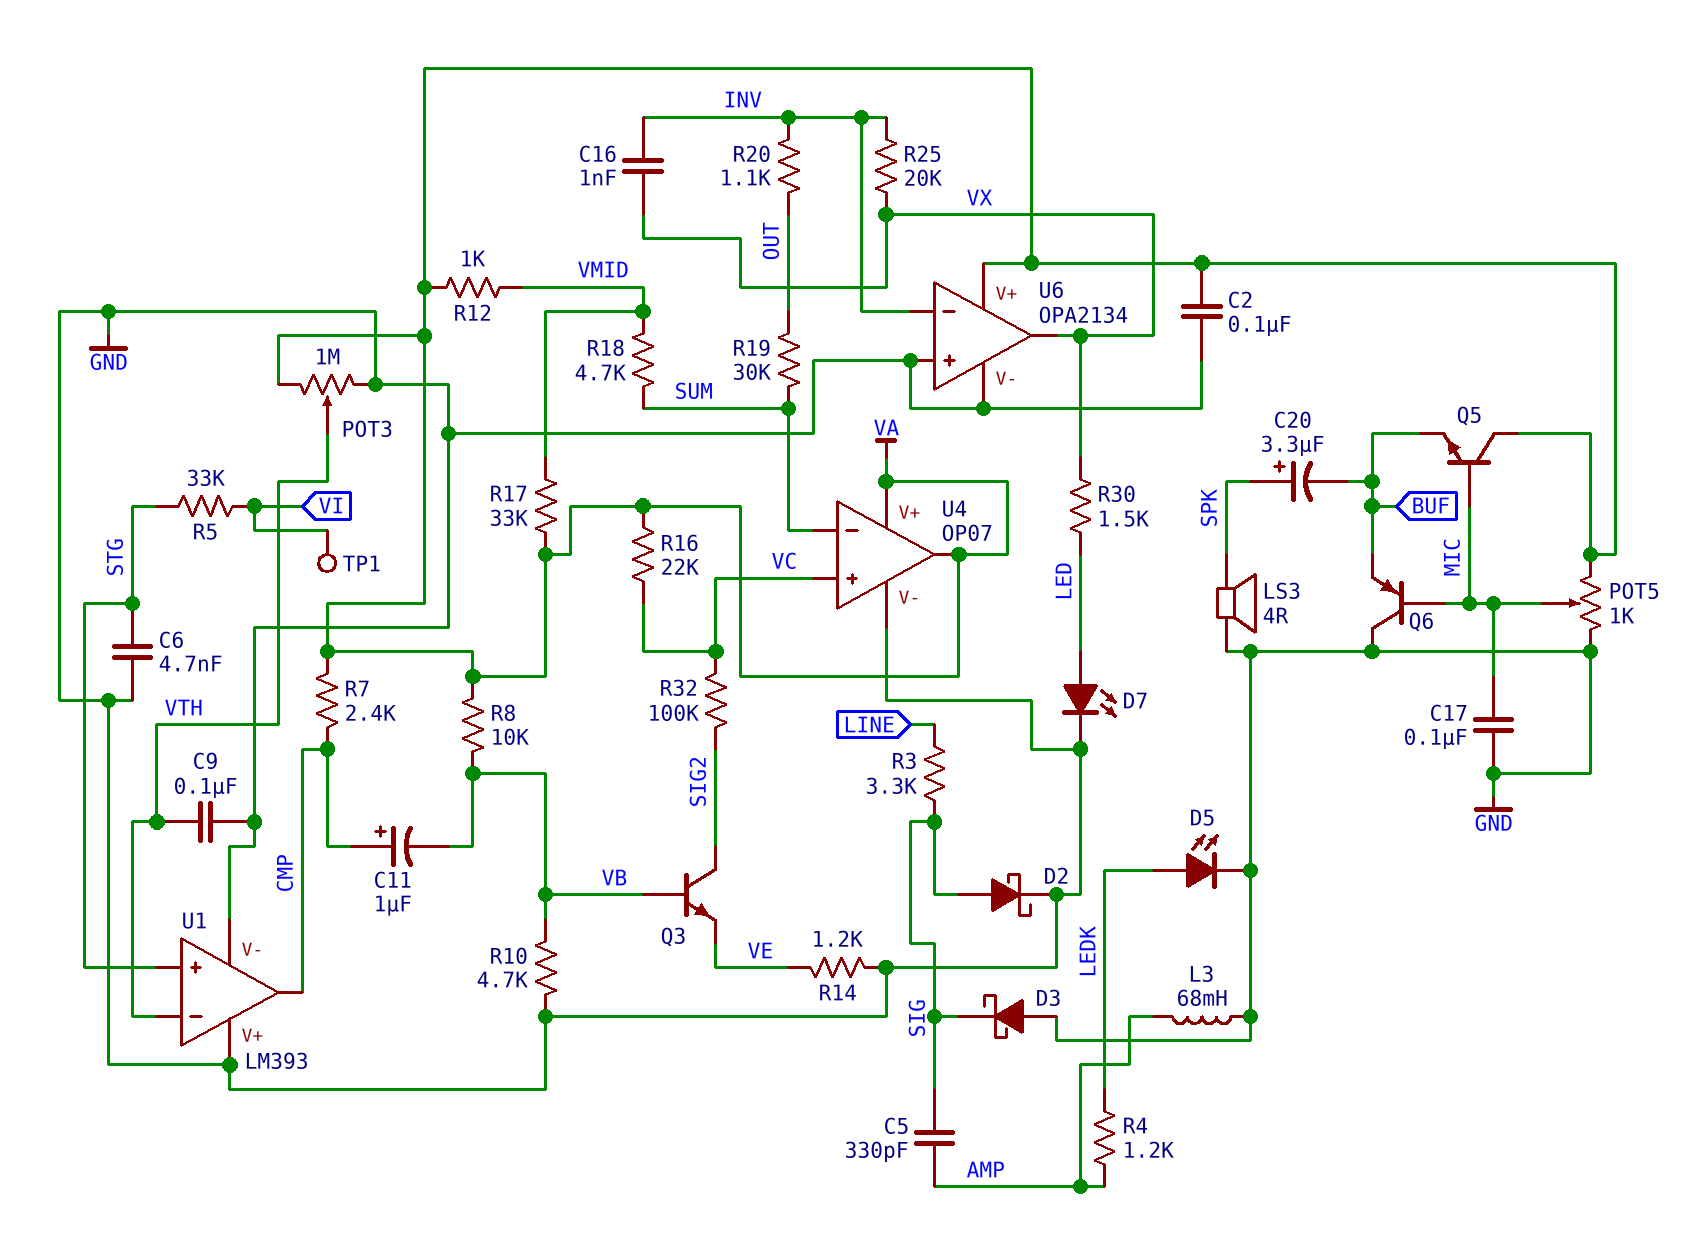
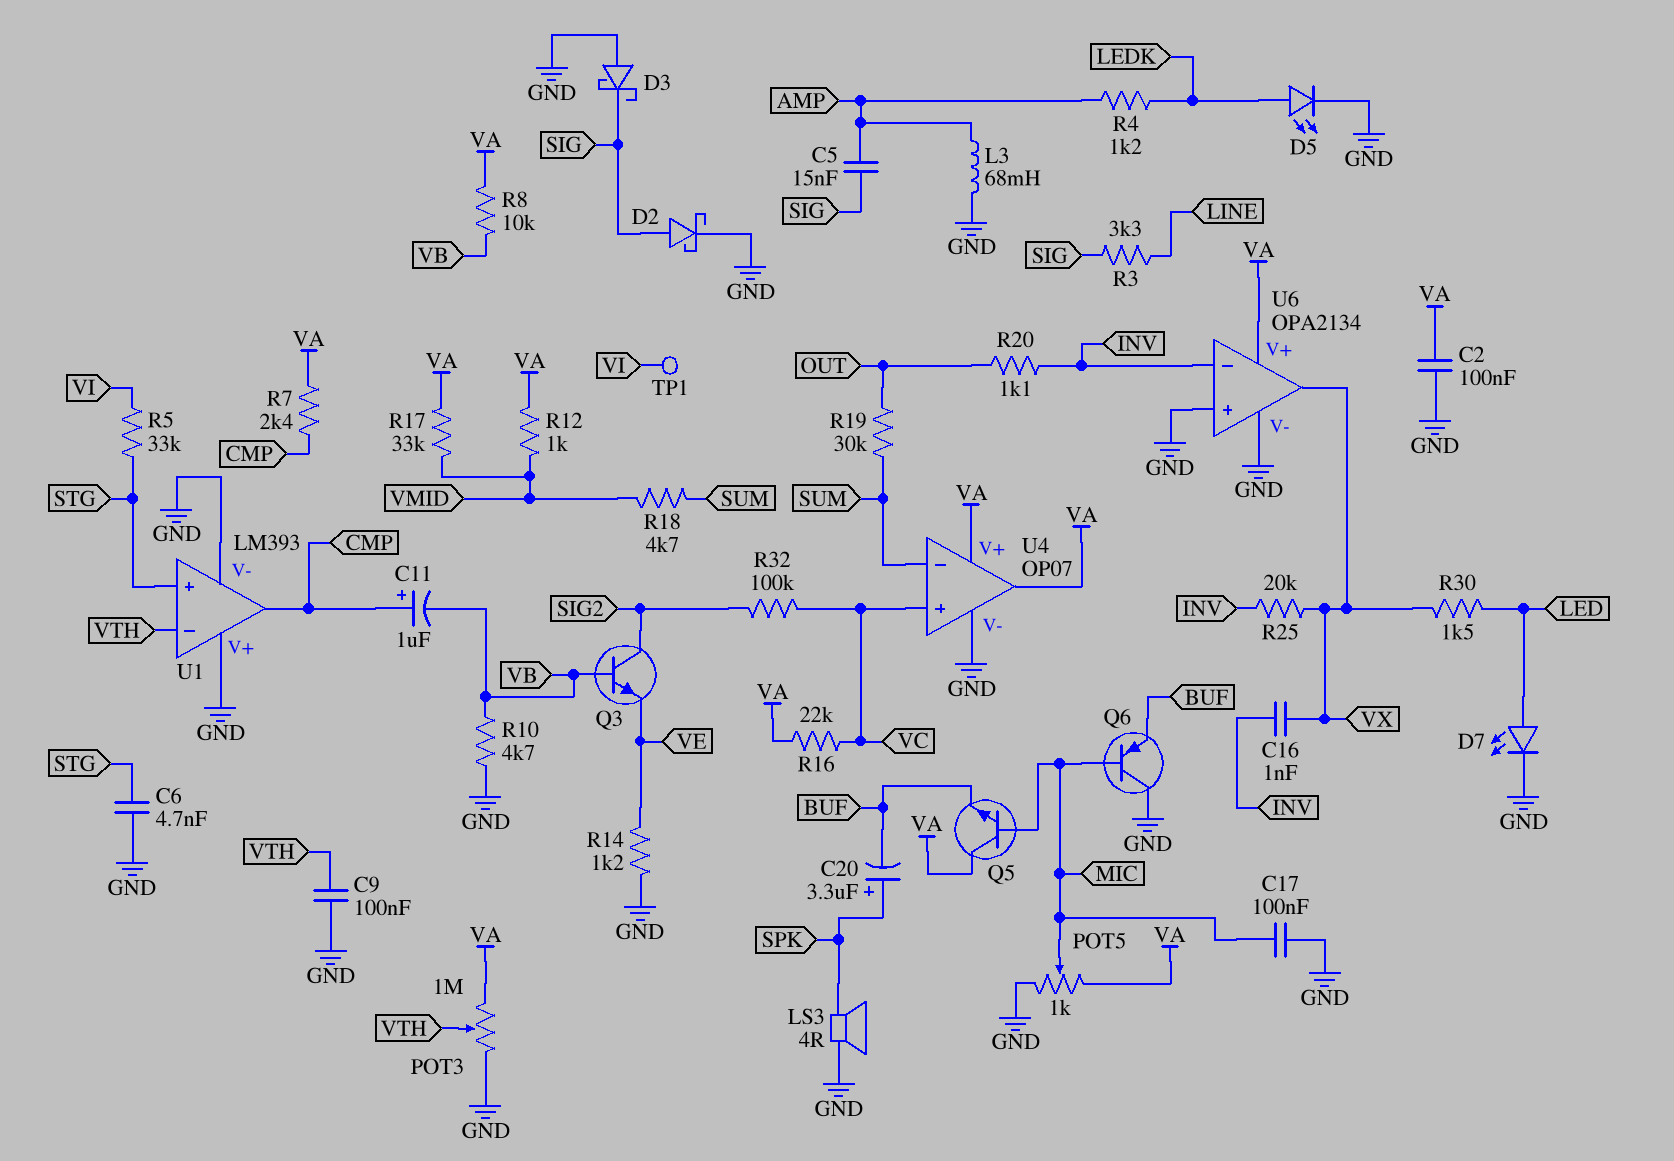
C5: 330pF (AMP, SIG) -> 15nF (AMP, SIG)

